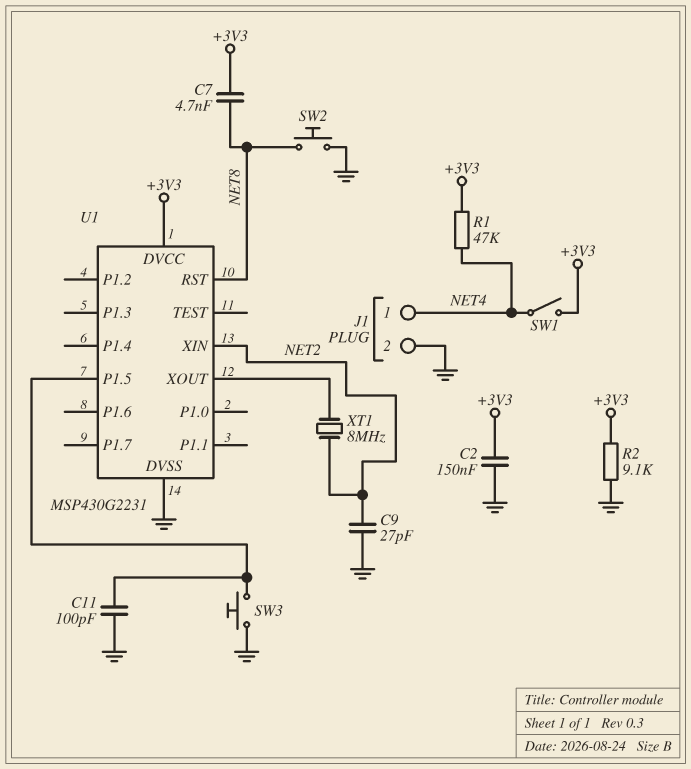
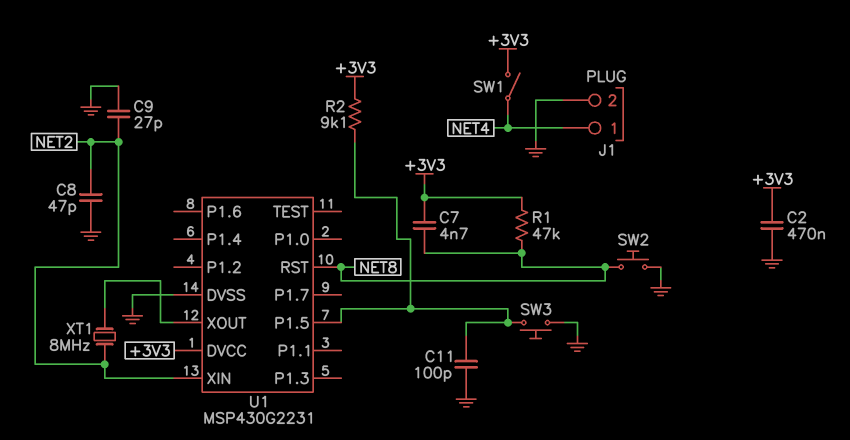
C2: 150nF (+3V3, GND) -> 470nF (+3V3, GND)
C8: none -> 47pF (GND, NET2)
R1: 47k (+3V3, NET4) -> 47k (+3V3, NET8)
R2: 9.1k (+3V3, GND) -> 9.1k (+3V3, U1/P1.5)

